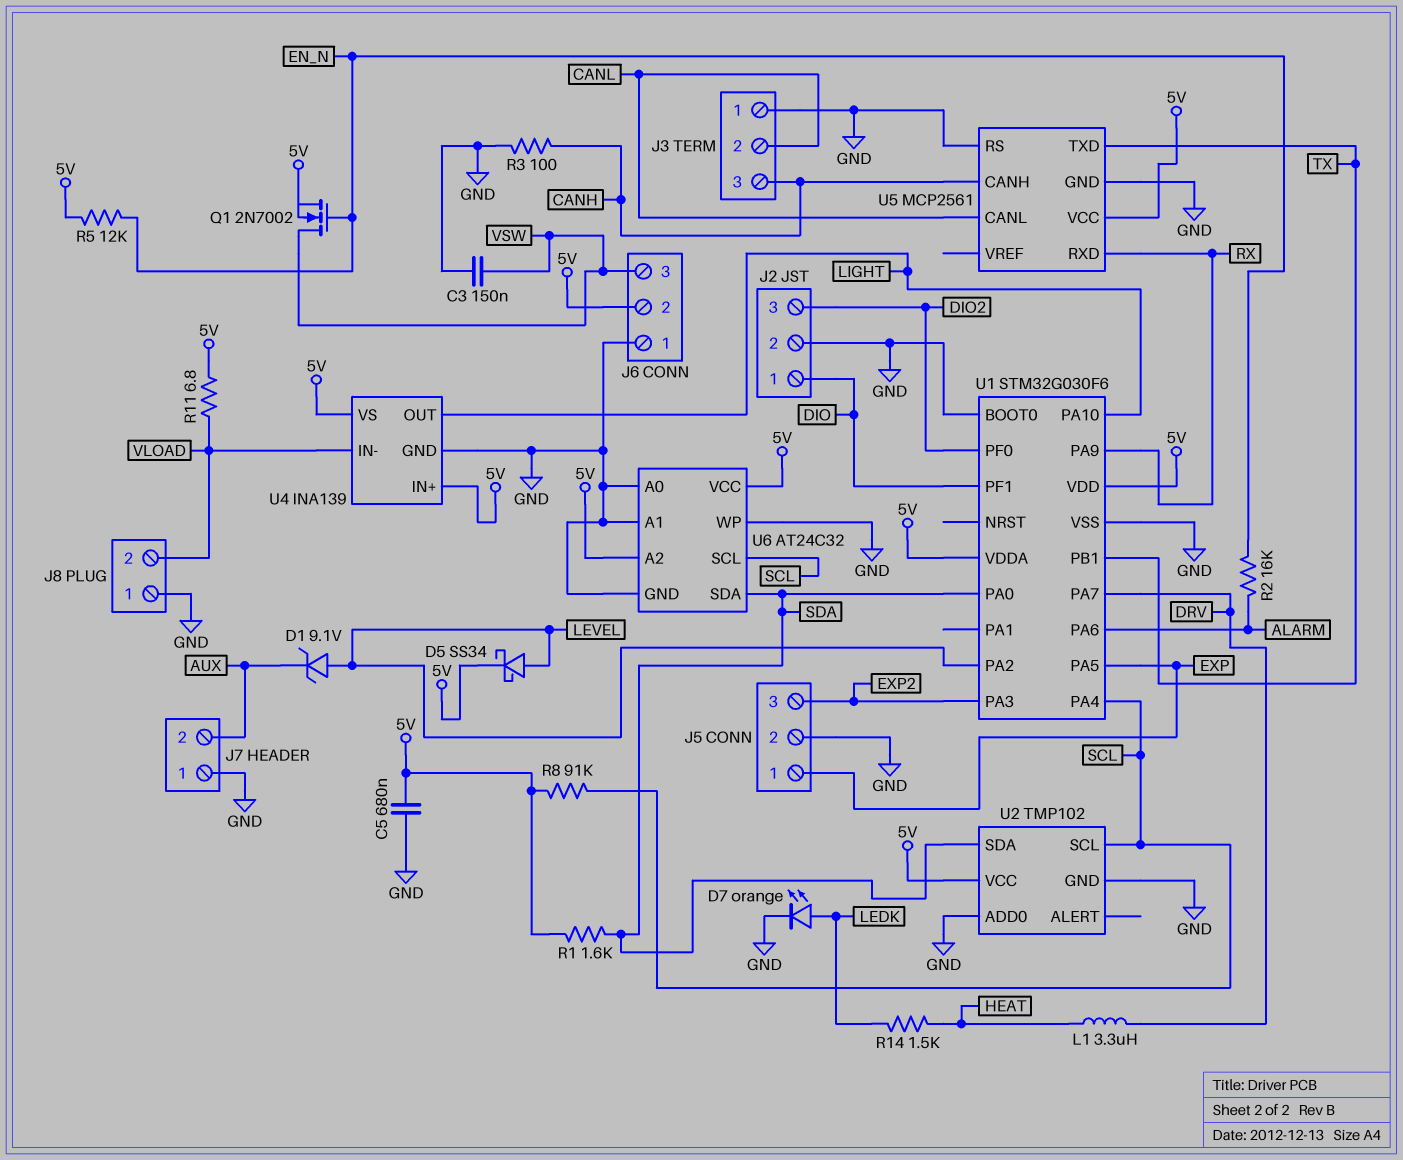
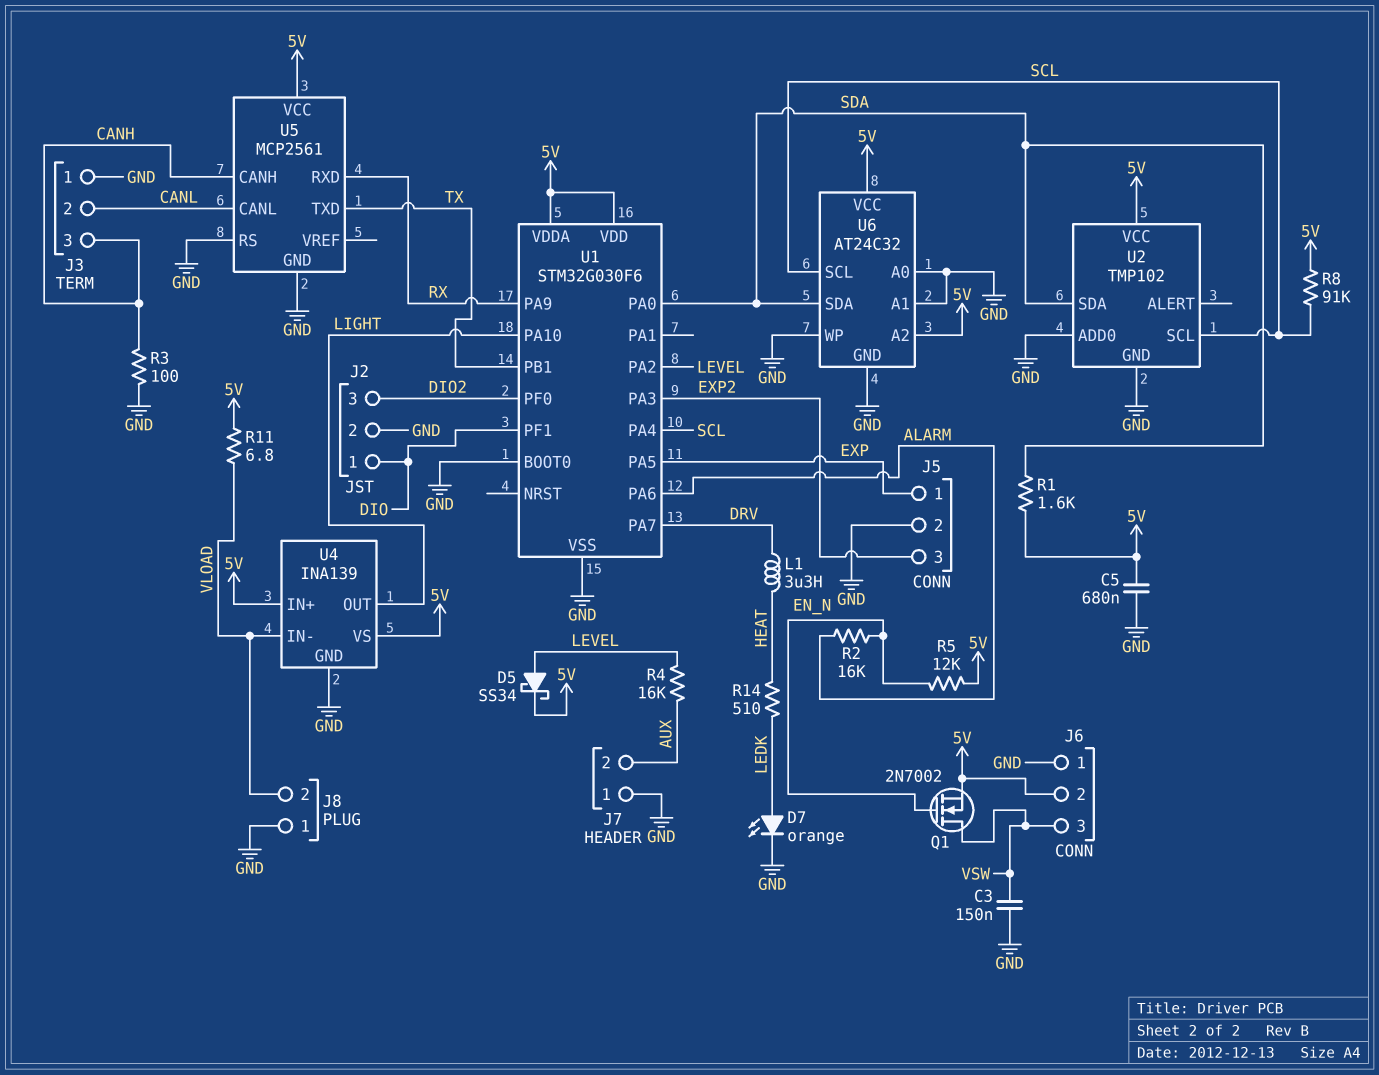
D1: zener 9.1V (A LEVEL, K AUX) -> none
R4: none -> 16k (AUX, LEVEL)
R14: 1.5k (HEAT, LEDK) -> 510 (HEAT, LEDK)

